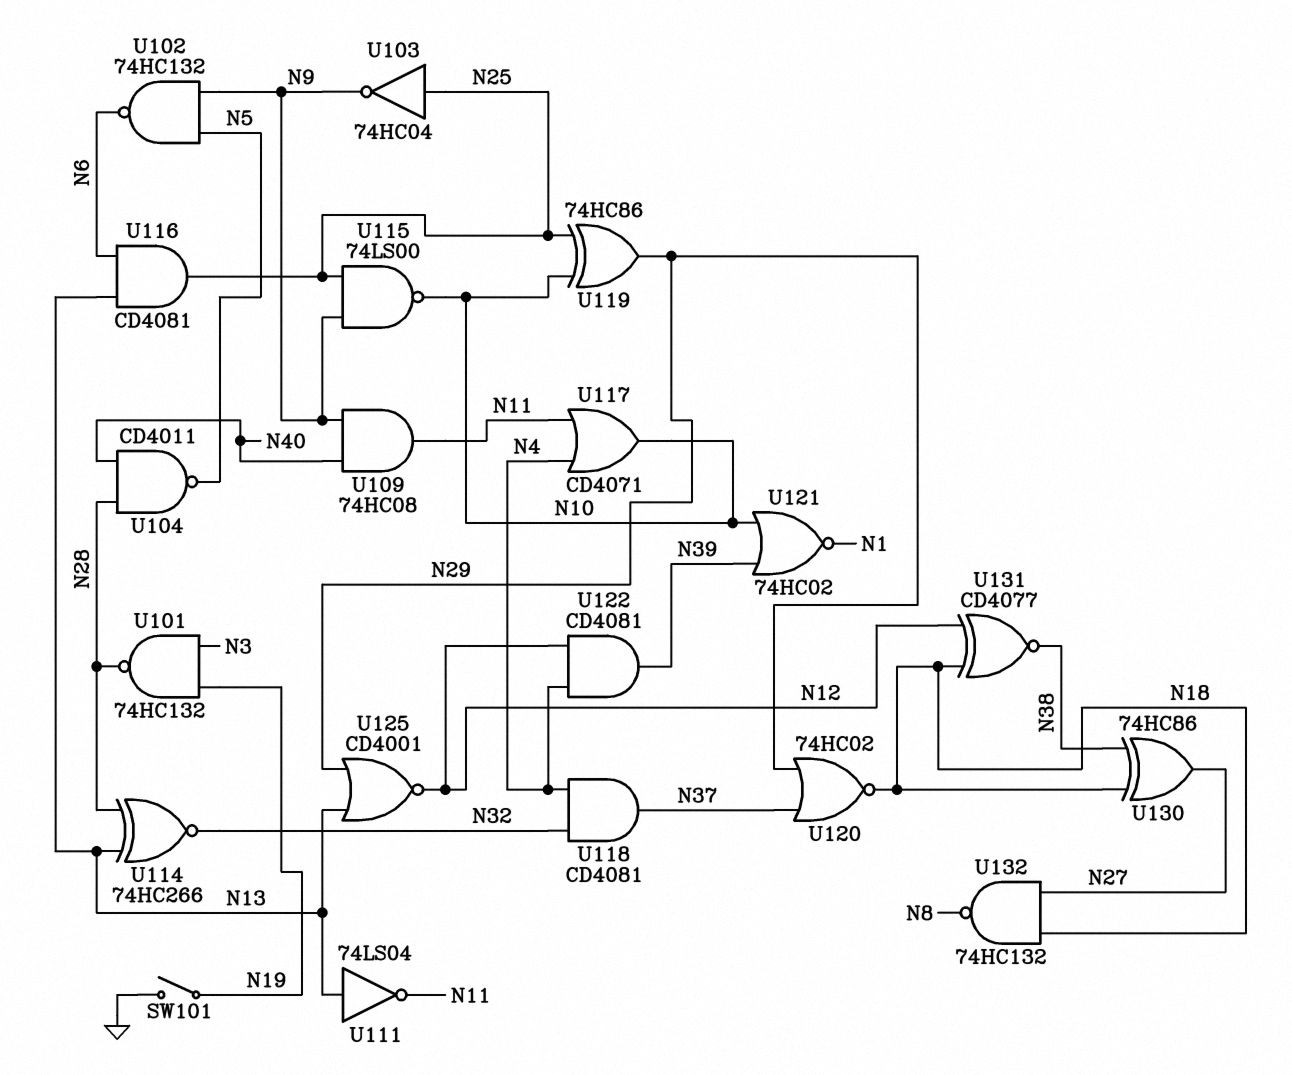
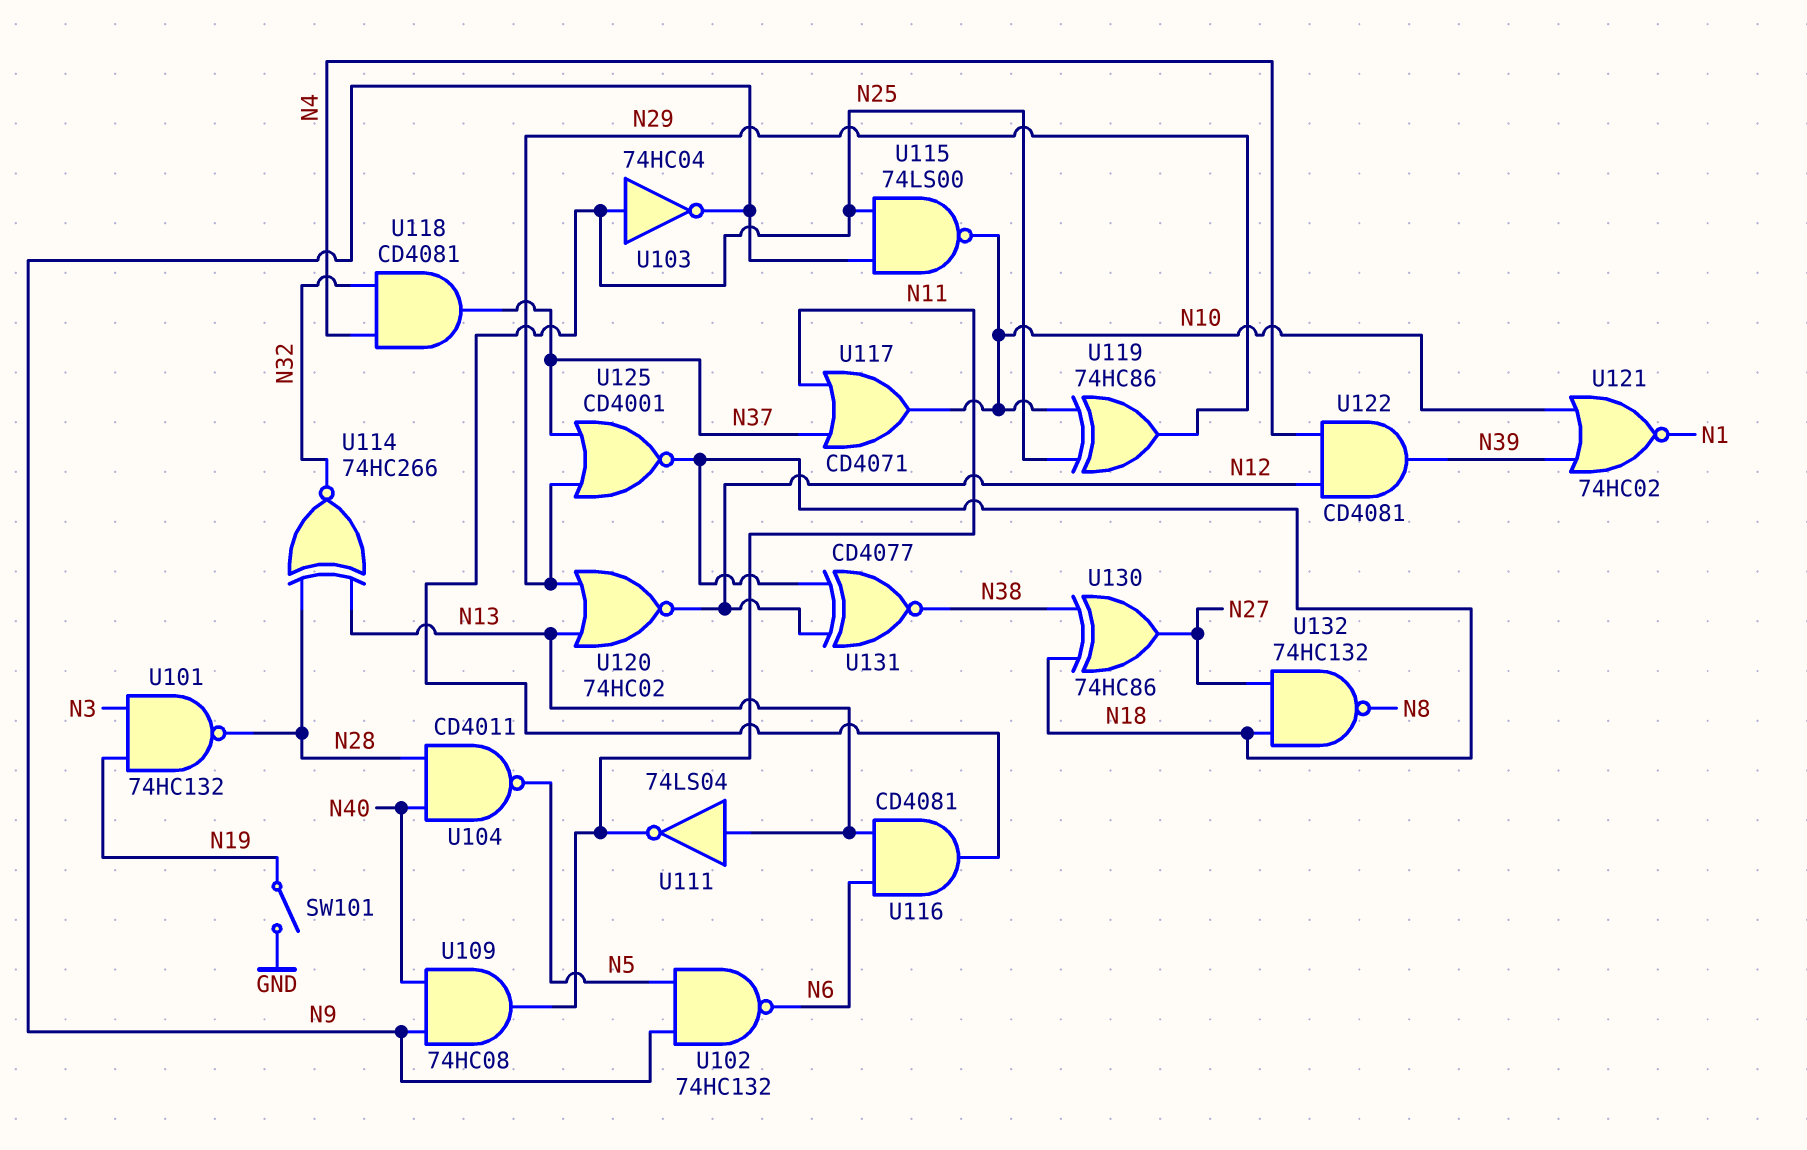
U117: OR CD4071 (in N4, in N11, out N10) -> OR CD4071 (in N11, in N37, out N10)
U120: NOR 74HC02 (in N29, in N37, out N18) -> NOR 74HC02 (in N13, in N29, out N12)
U125: NOR CD4001 (in N13, in N29, out N12) -> NOR CD4001 (in N29, in N37, out N18)

